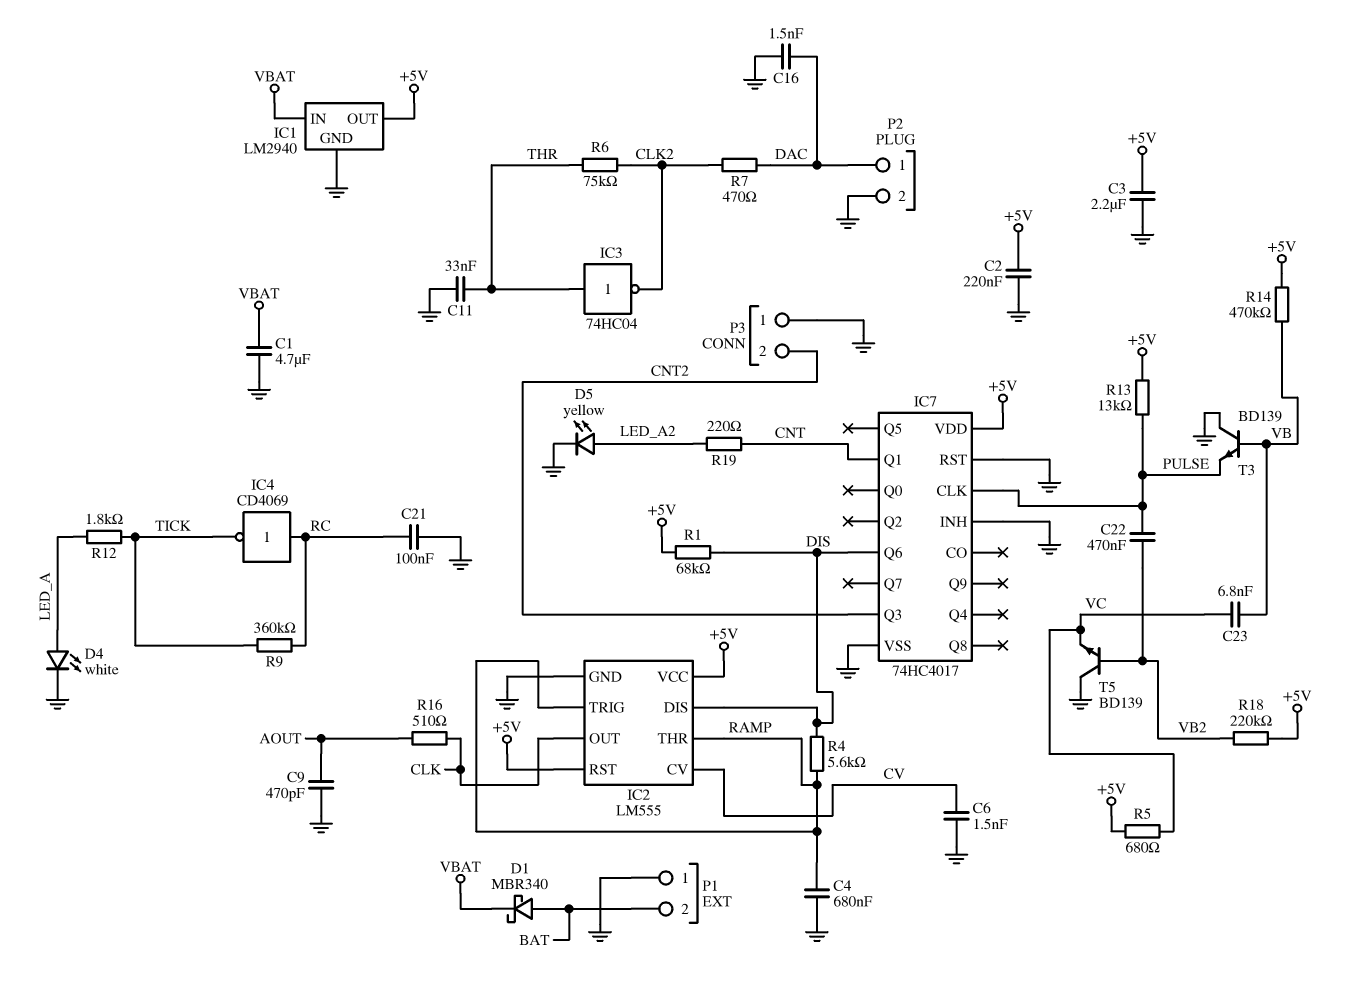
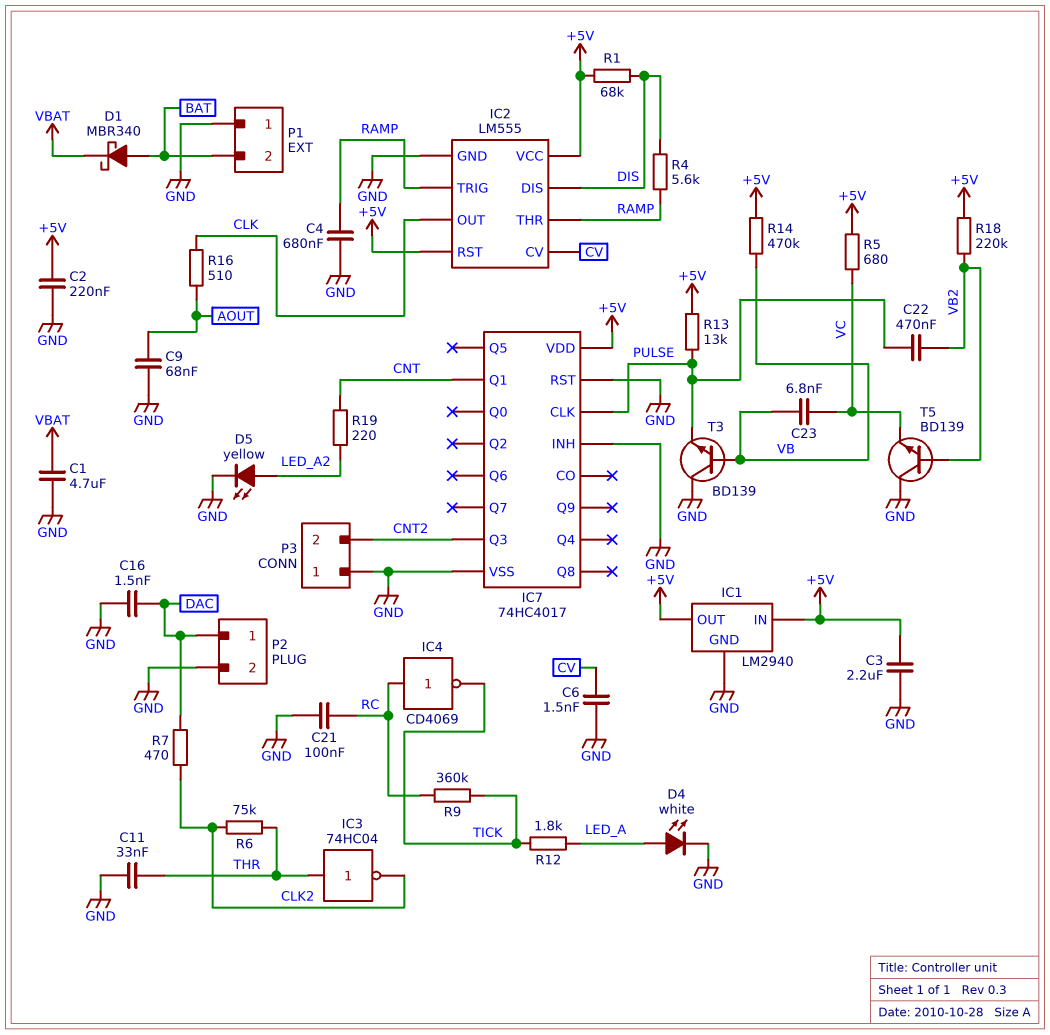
C9: 470pF (AOUT, GND) -> 68nF (AOUT, GND)
IC1 pin IN: VBAT -> +5V
IC7 pin Q6: DIS -> none

